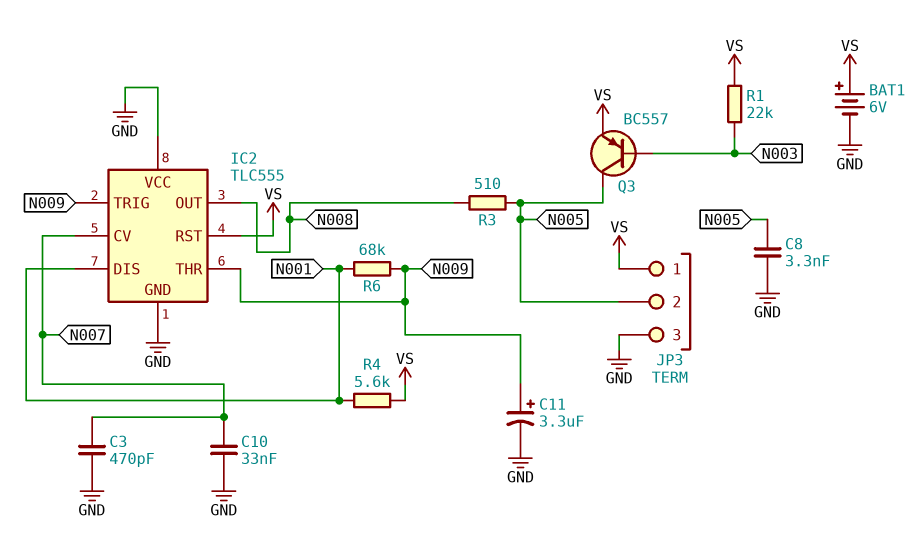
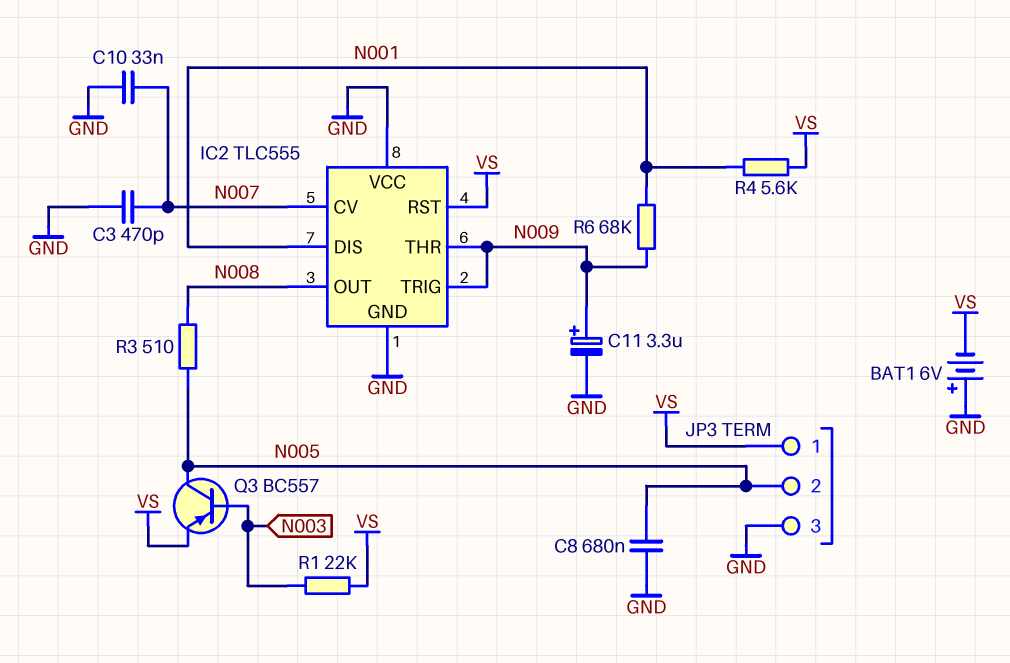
BAT1: 6V (plus VS, minus GND) -> 6V (plus GND, minus VS)
C8: 3.3nF (GND, N005) -> 680nF (GND, N005)

